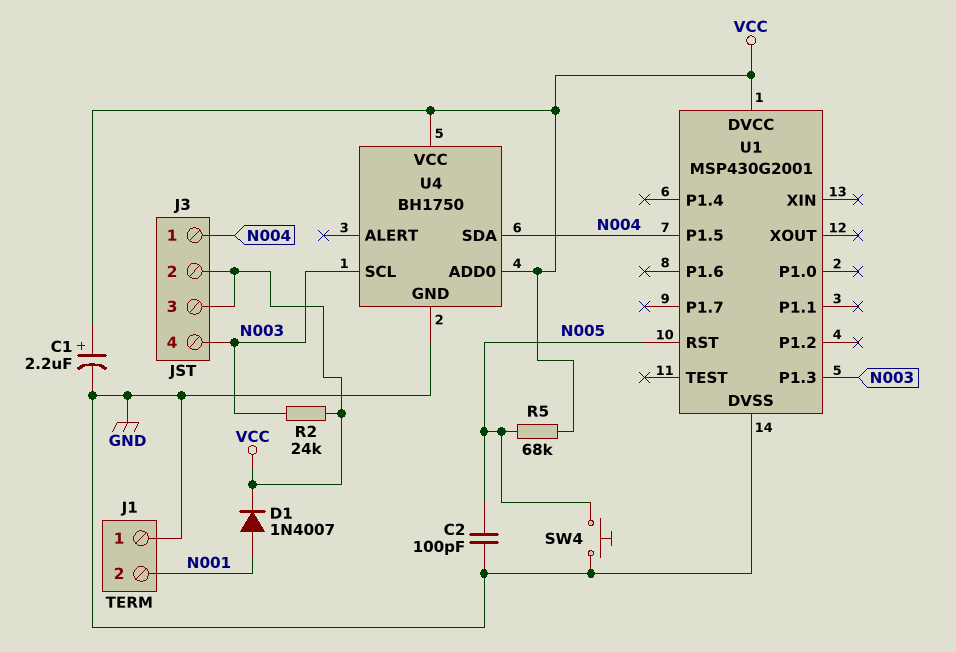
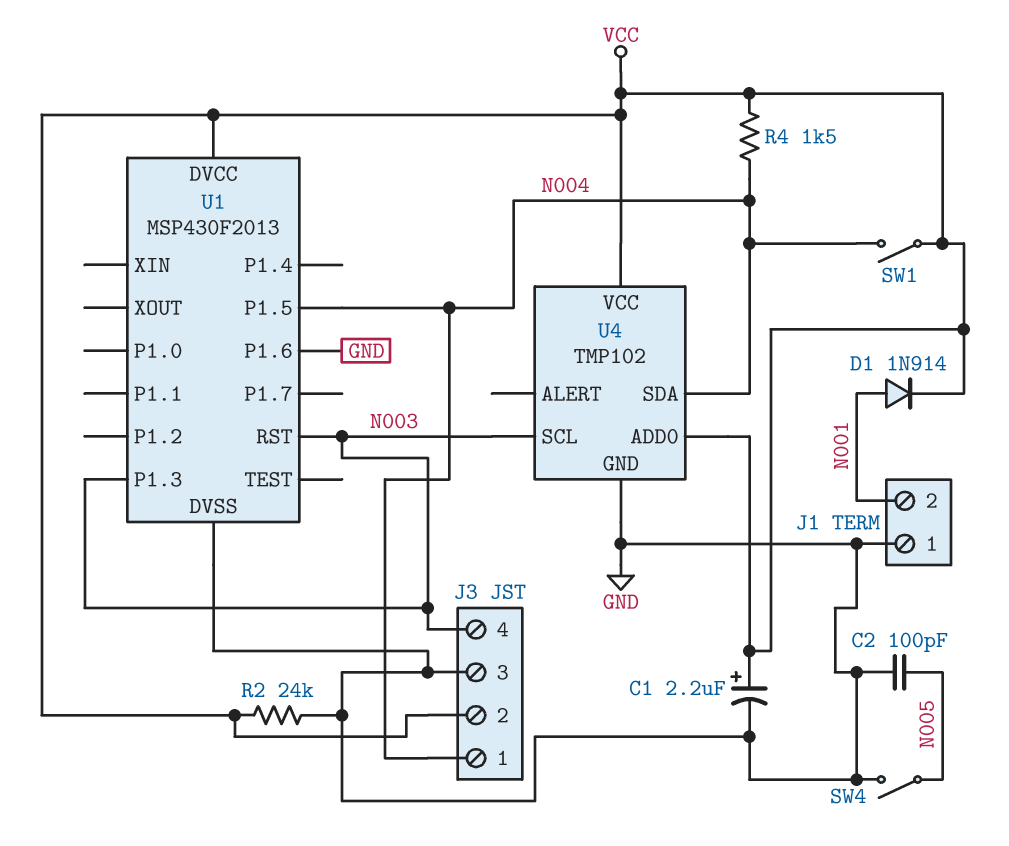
D1: diode 1N4007 (A N001, K VCC) -> diode 1N914 (A N001, K VCC)
J3 pin 3: VCC -> GND
R2: 24k (N003, VCC) -> 24k (GND, VCC)
R4: none -> 1.5k (N004, VCC)
R5: 68k (N005, VCC) -> none
SW1: none -> switch (N004, VCC)
SW4: button (GND, N005) -> switch (GND, N005)
U1: MSP430G2001 -> MSP430F2013
U1 pin P1.6: none -> GND
U1 pin RST: N005 -> N003
U4: BH1750 -> TMP102

